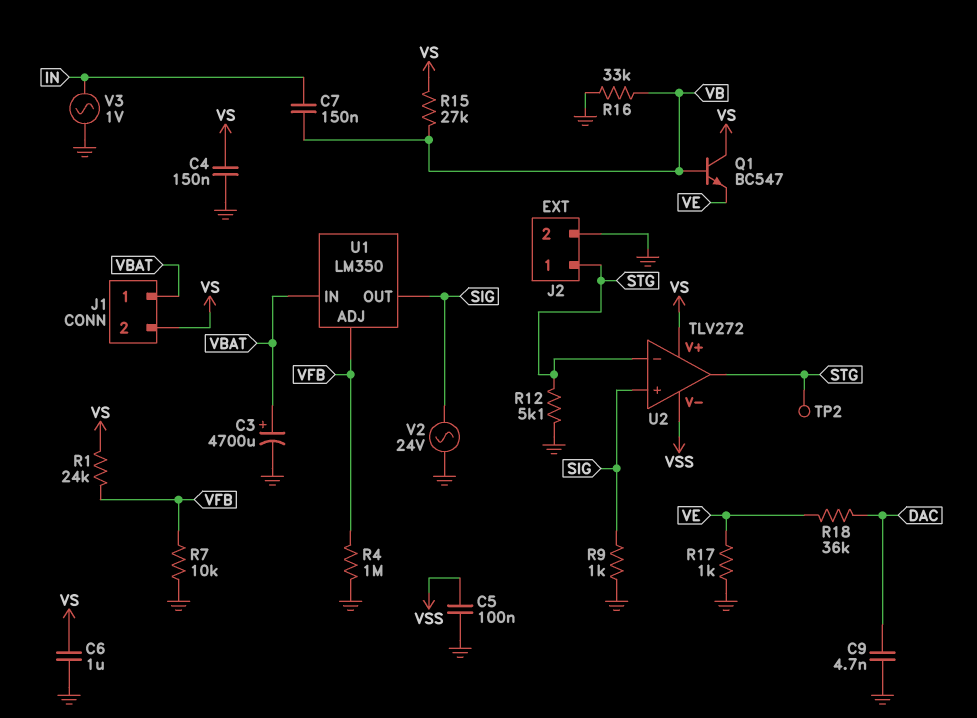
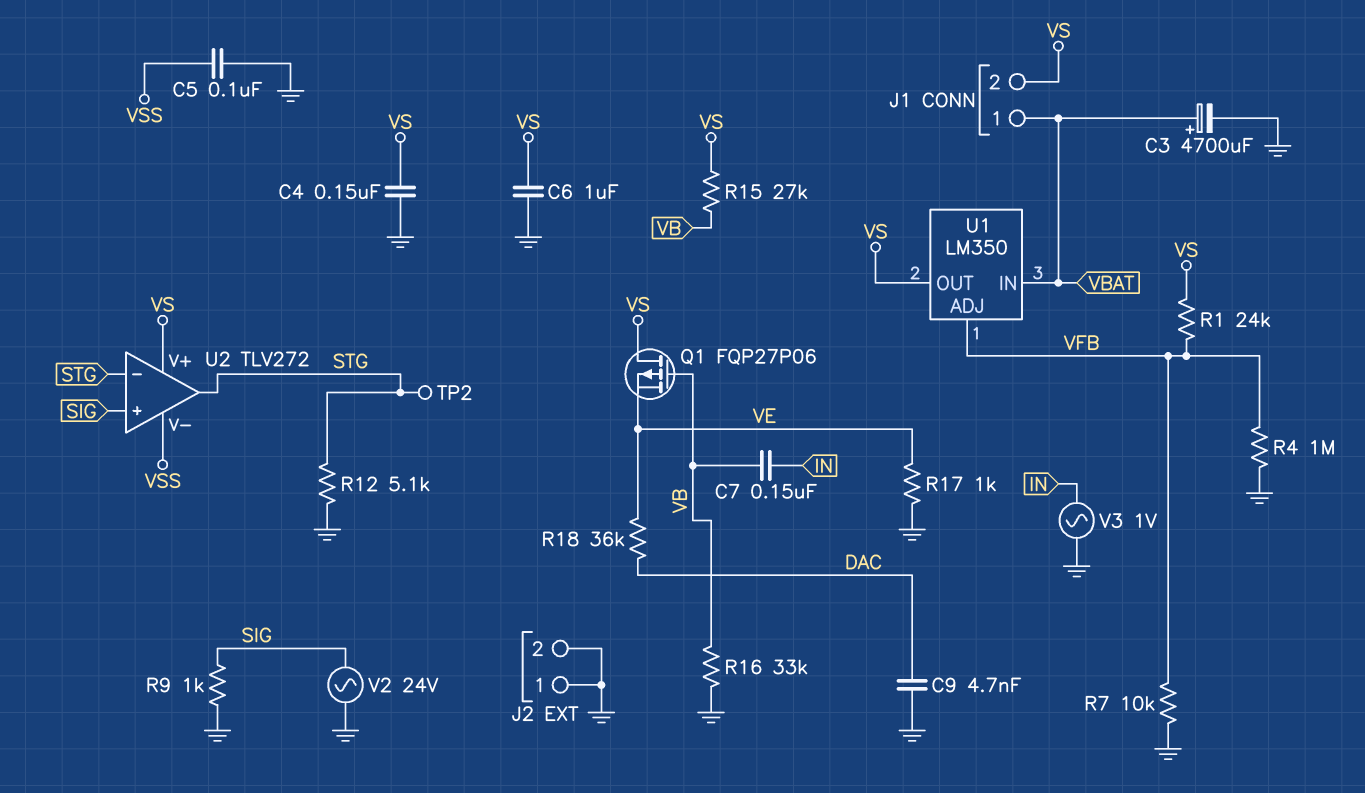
J2 pin 1: STG -> GND
Q1: NPN BC547 (B VB, C VS, E VE) -> PMOS FQP27P06 (G VB, D VS, S VE)
U1 pin OUT: SIG -> VS

